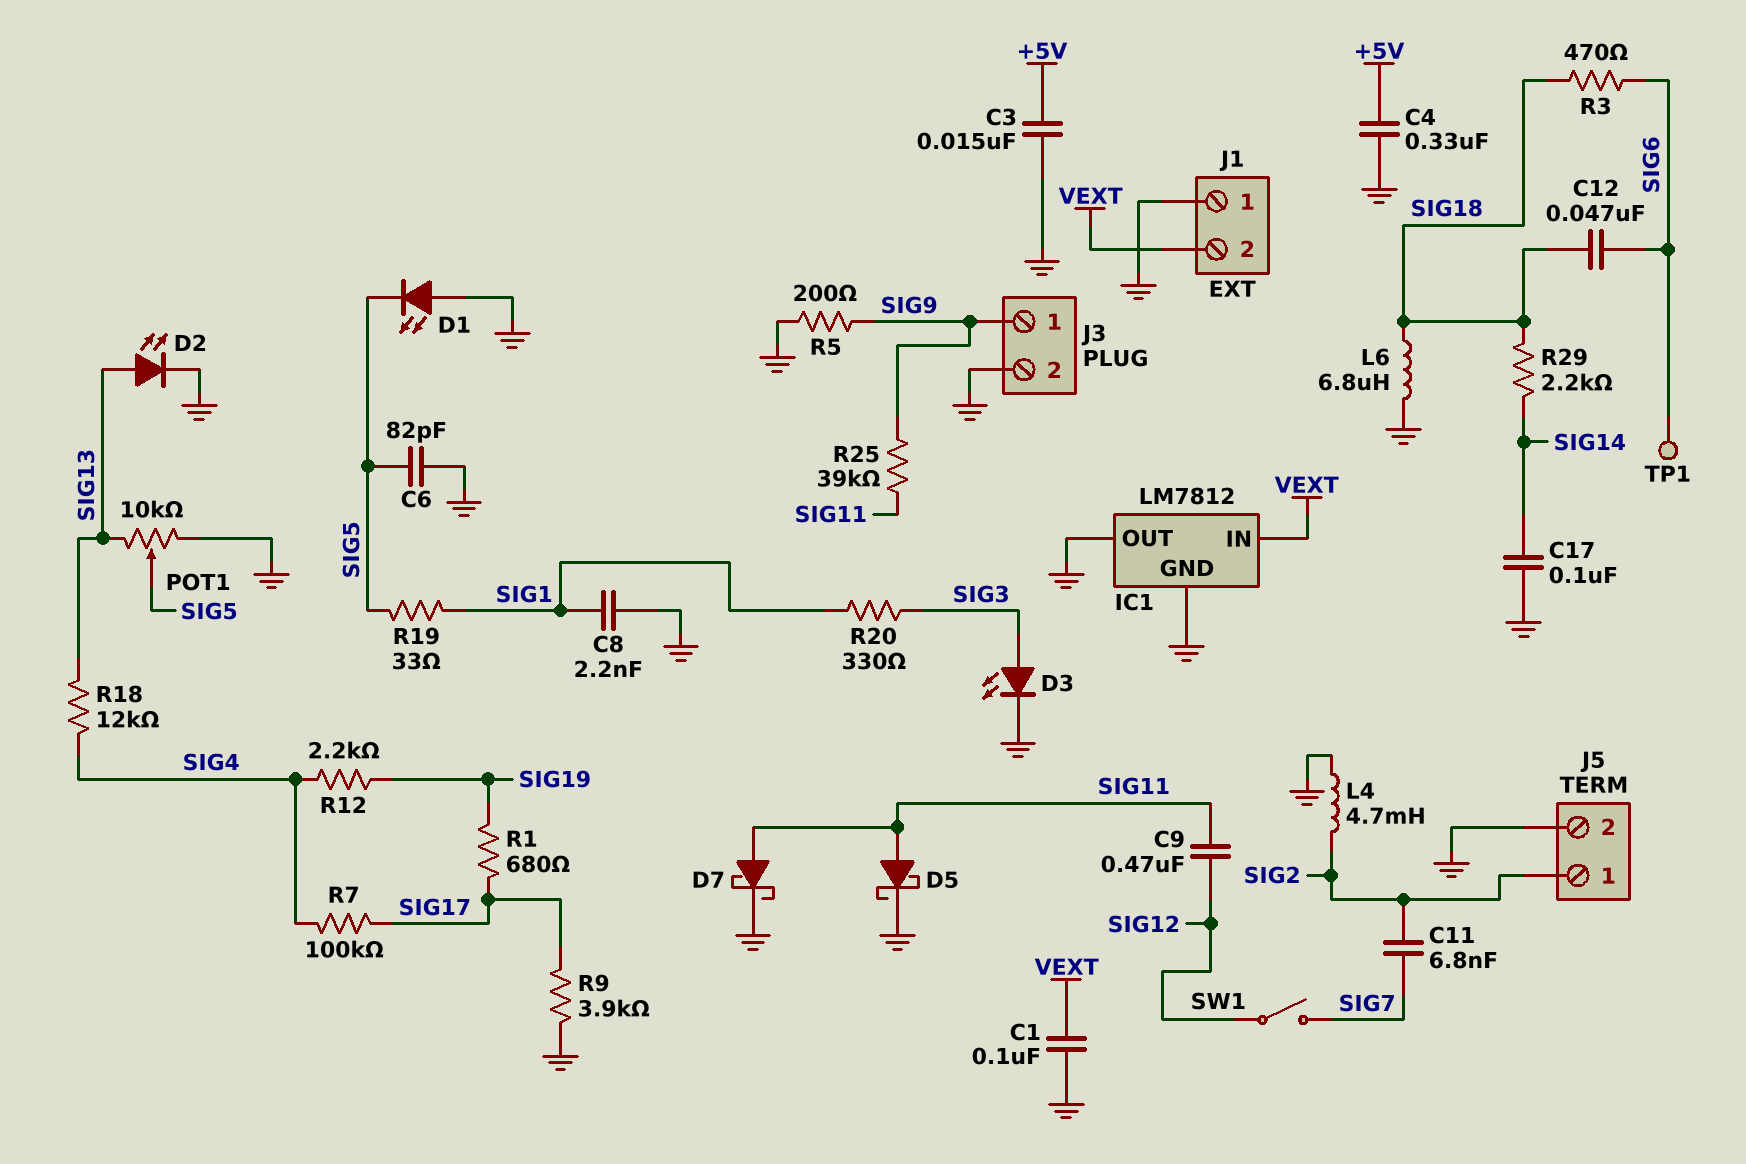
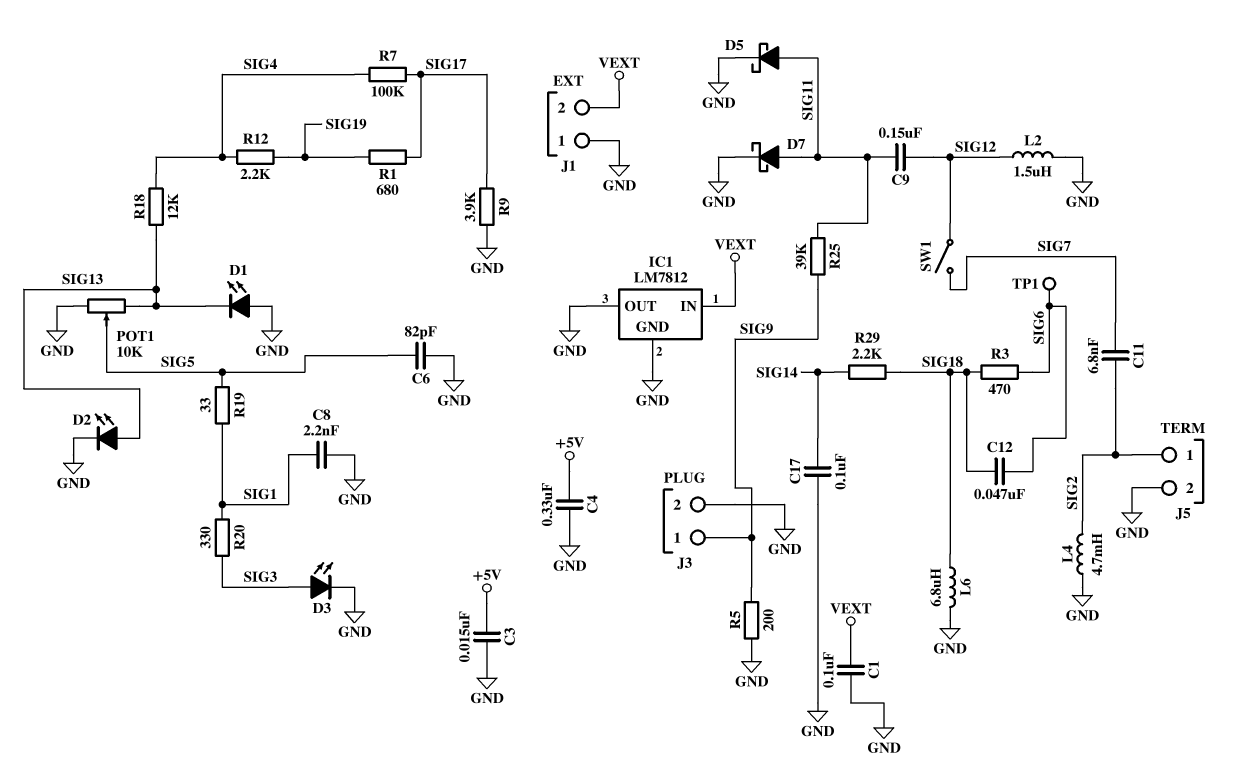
C9: 470nF (SIG11, SIG12) -> 150nF (SIG11, SIG12)
D1: LED (A GND, K SIG5) -> LED (A GND, K SIG13)
L2: none -> 1.5uH (GND, SIG12)

